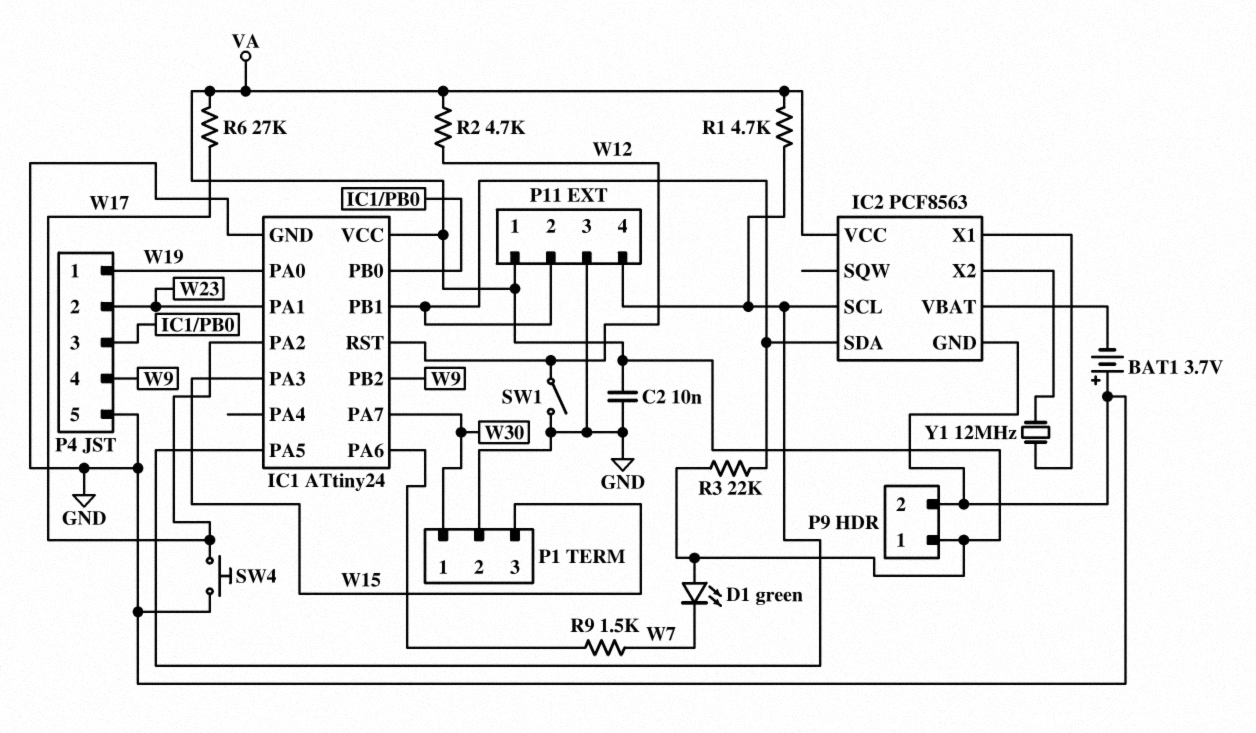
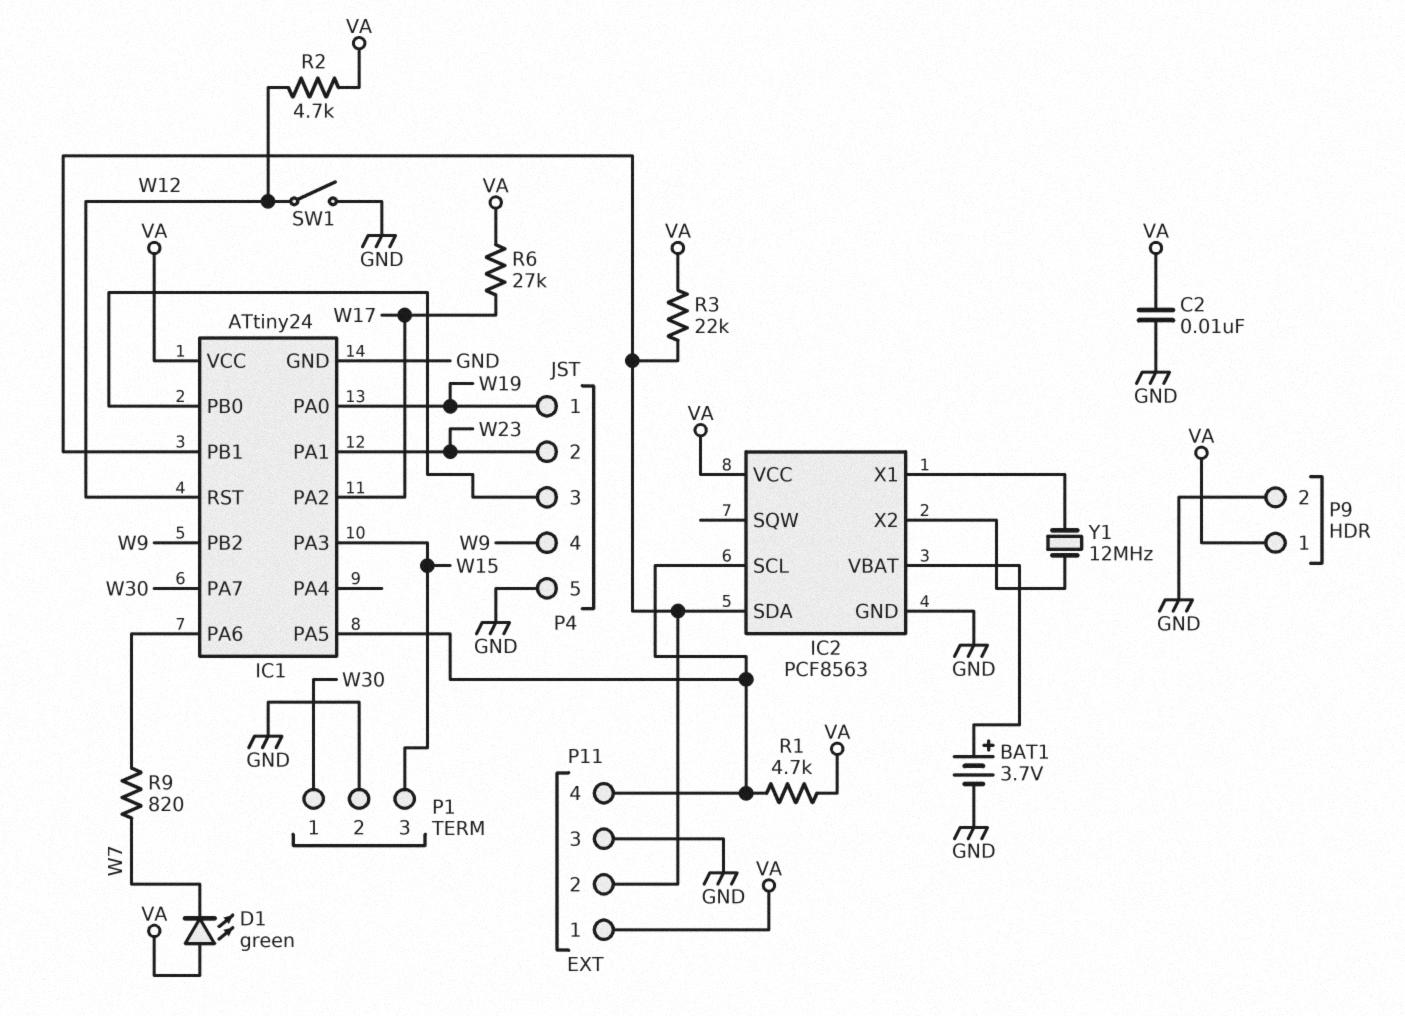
BAT1: 3.7V (plus GND, minus IC2/VBAT) -> 3.7V (plus IC2/VBAT, minus GND)
R9: 1.5k (IC1/PA6, W7) -> 820 (IC1/PA6, W7)
SW4: button (GND, W17) -> none

